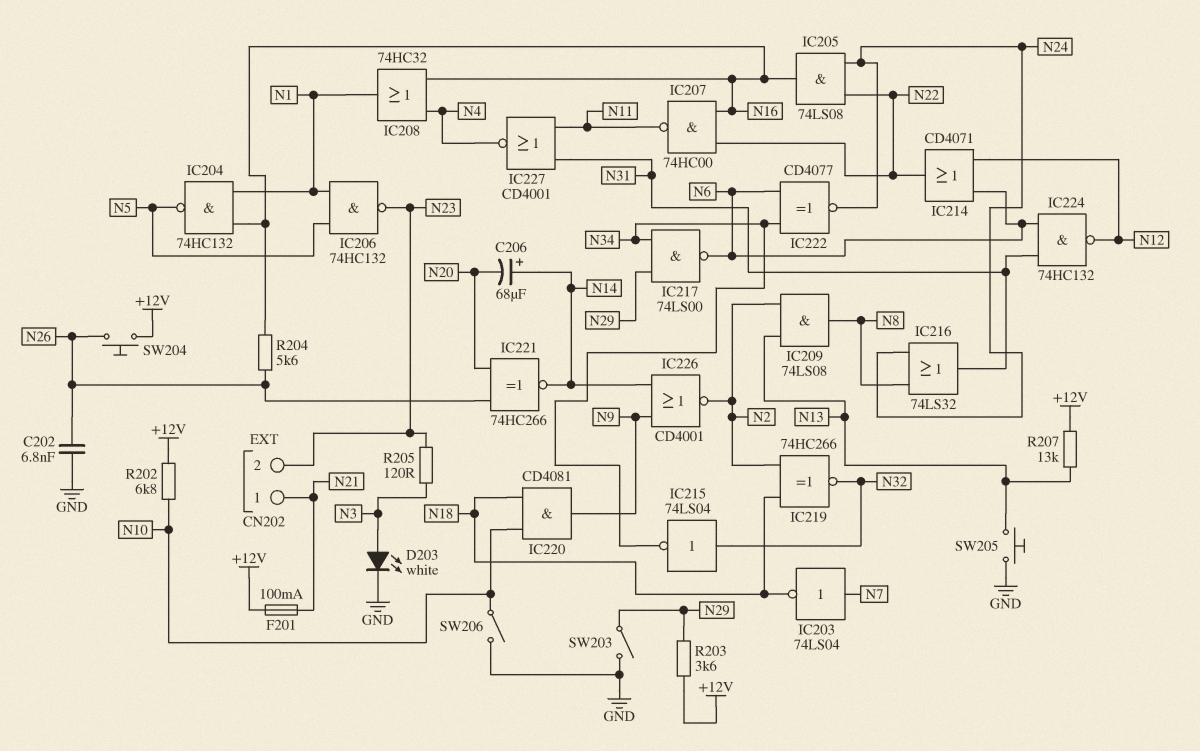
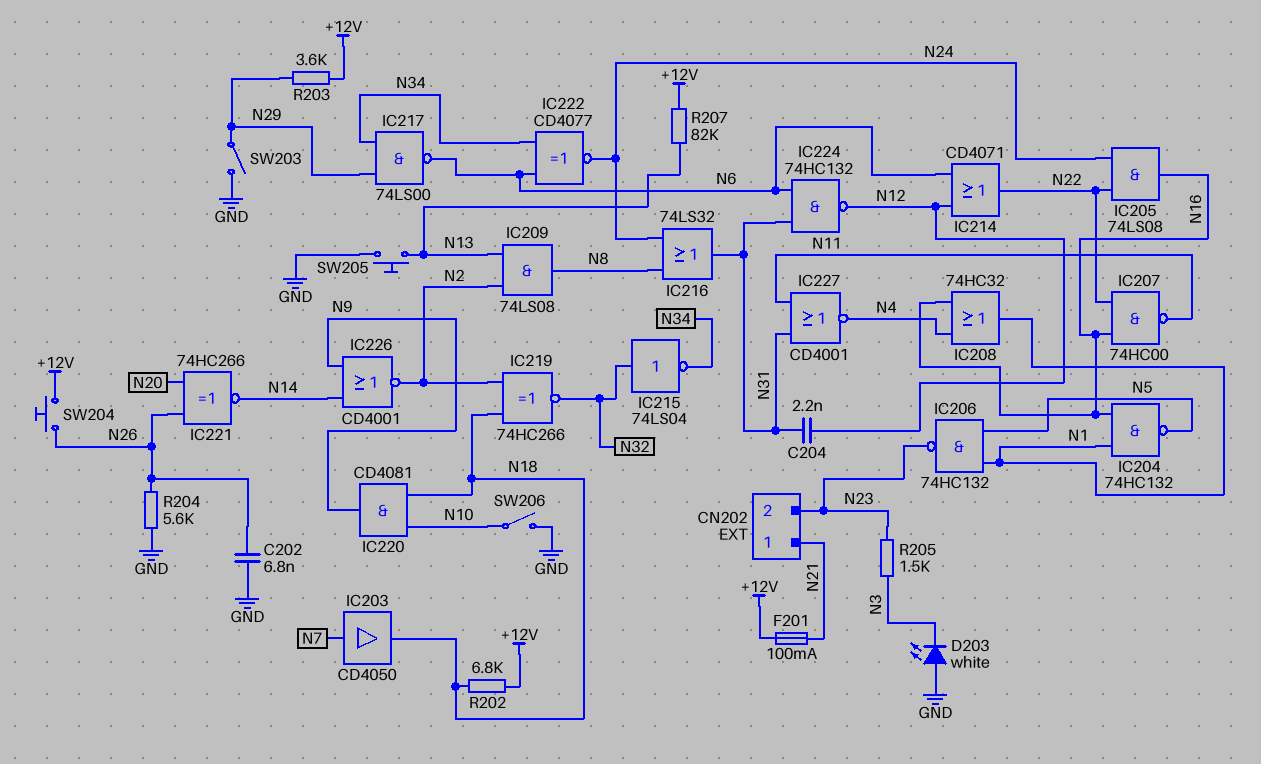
C204: none -> 2.2nF (N12, N31)
C206: 68uF (plus N14, minus N20) -> none
D203: LED white (A N3, K GND) -> LED white (A GND, K N3)
IC203: NOT 74LS04 (in N7, out N18) -> buffer CD4050 (in N7, out N18)
R202: 6.8k (+12V, N10) -> 6.8k (+12V, N18)
R204: 5.6k (N16, N26) -> 5.6k (GND, N26)
R205: 120 (N3, N23) -> 1.5k (N3, N23)
R207: 13k (+12V, N13) -> 82k (+12V, N13)

